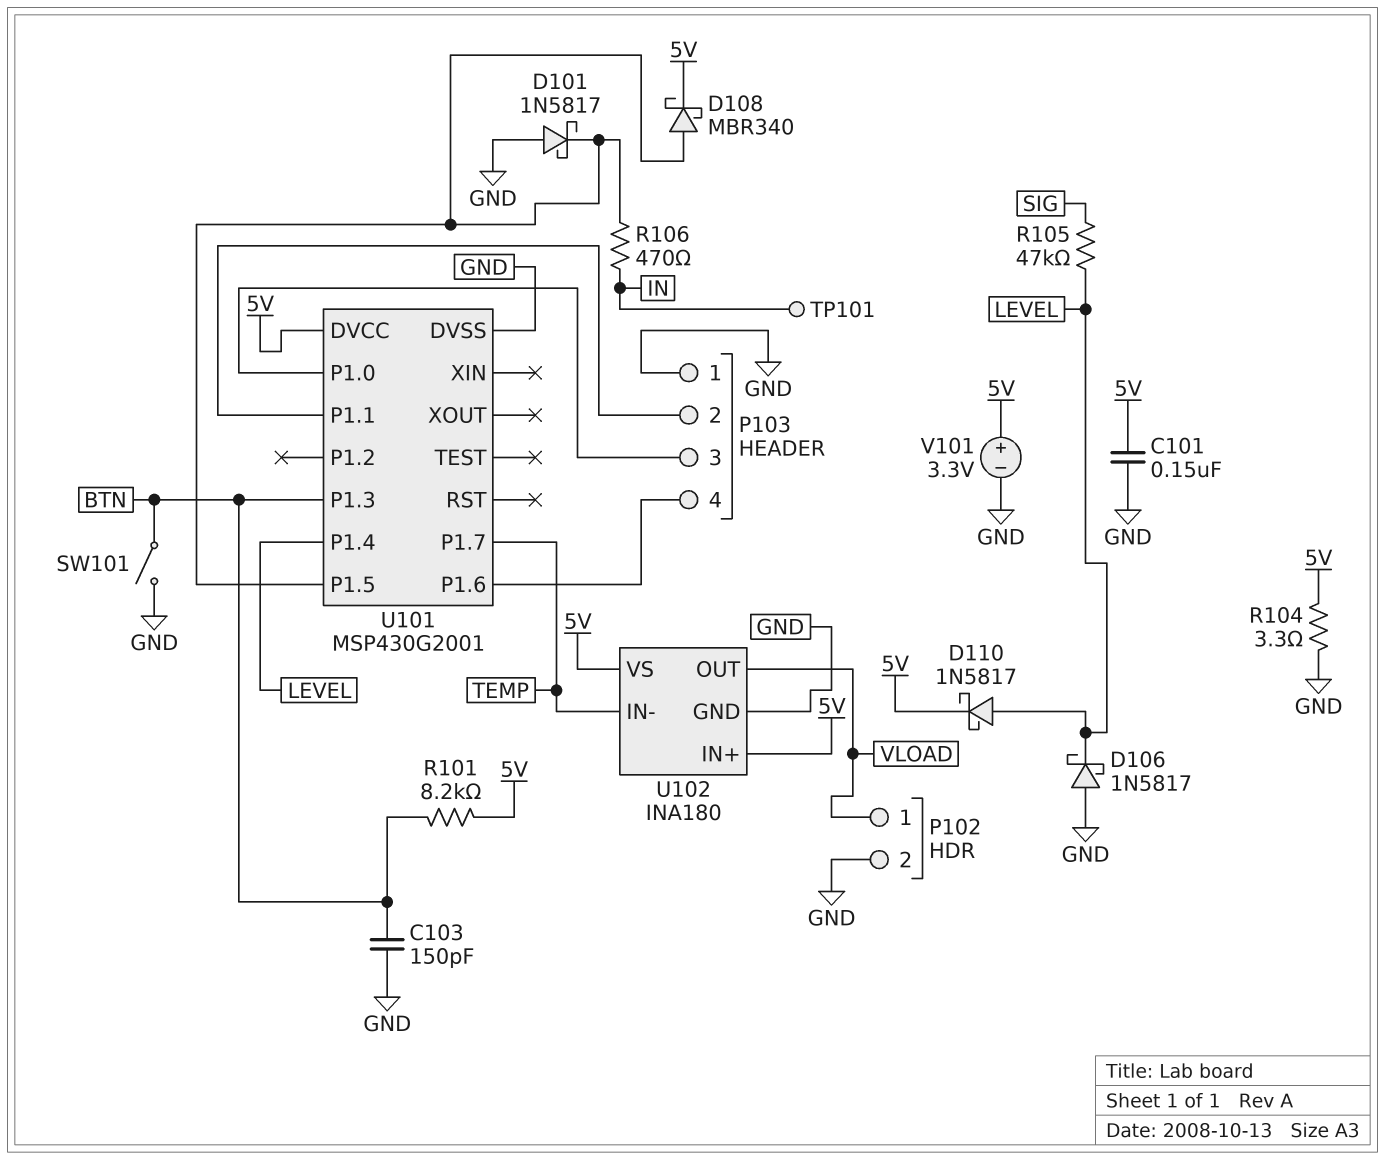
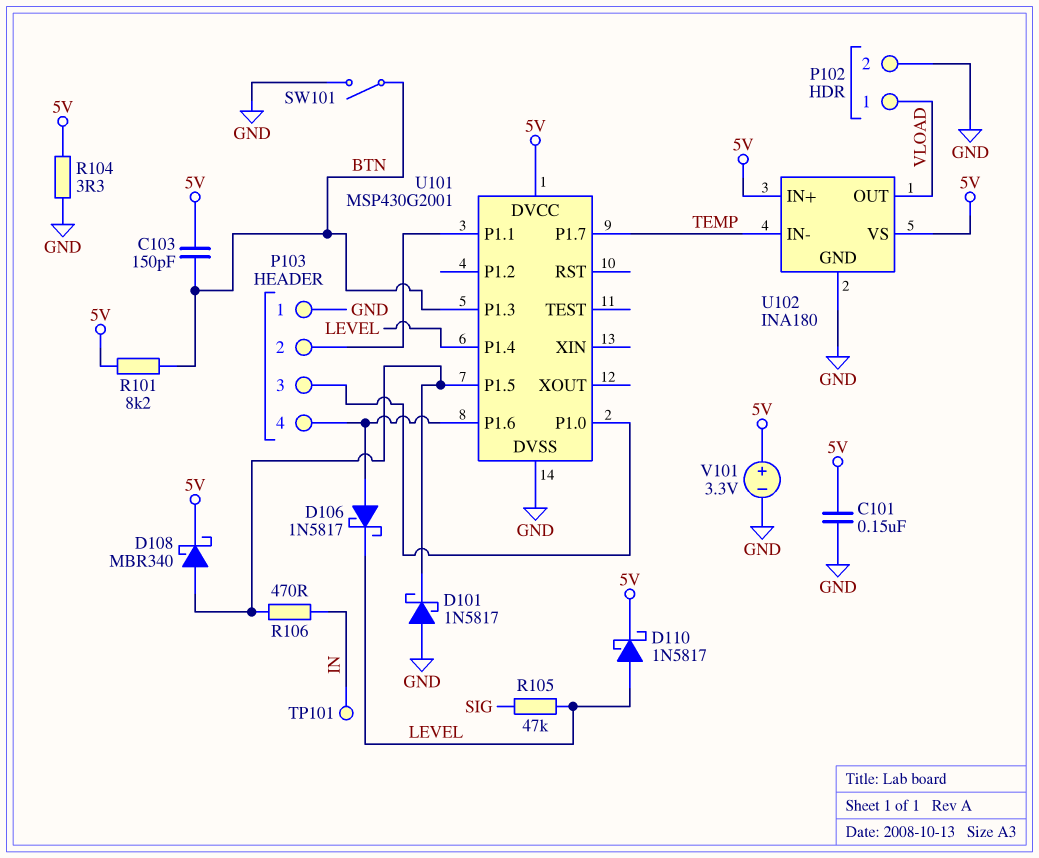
C103: 150pF (BTN, GND) -> 150pF (5V, BTN)
D106: schottky 1N5817 (A GND, K LEVEL) -> schottky 1N5817 (A P103/4, K LEVEL)

